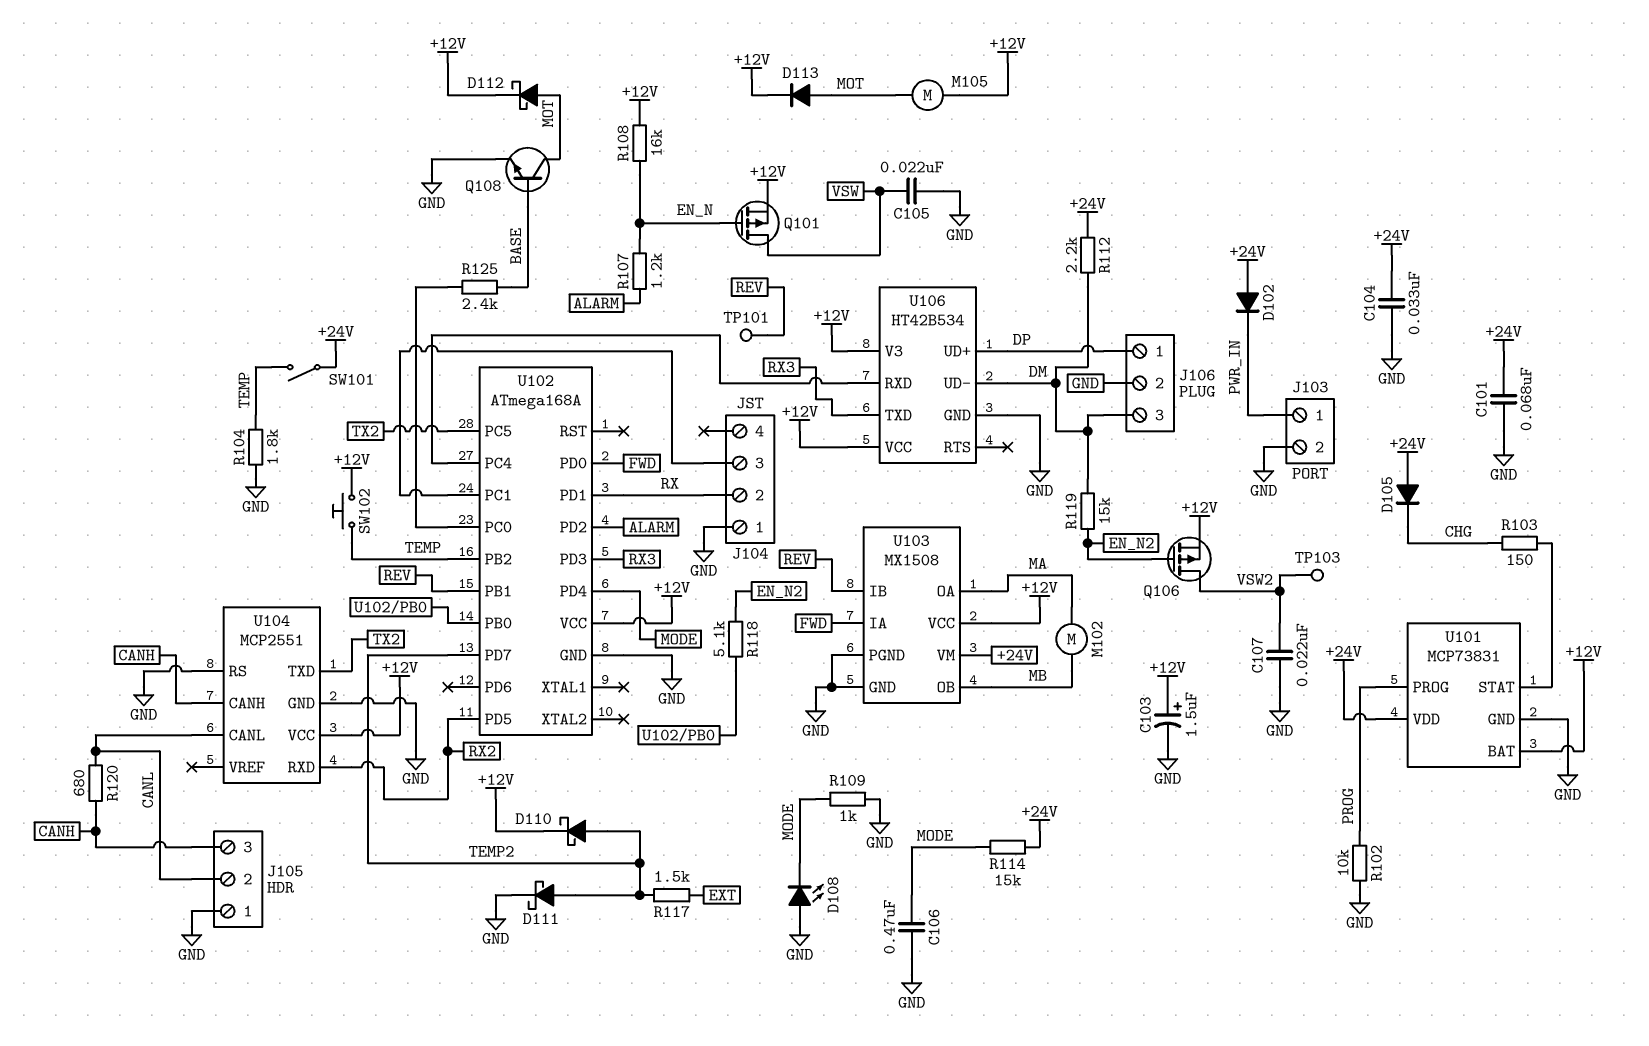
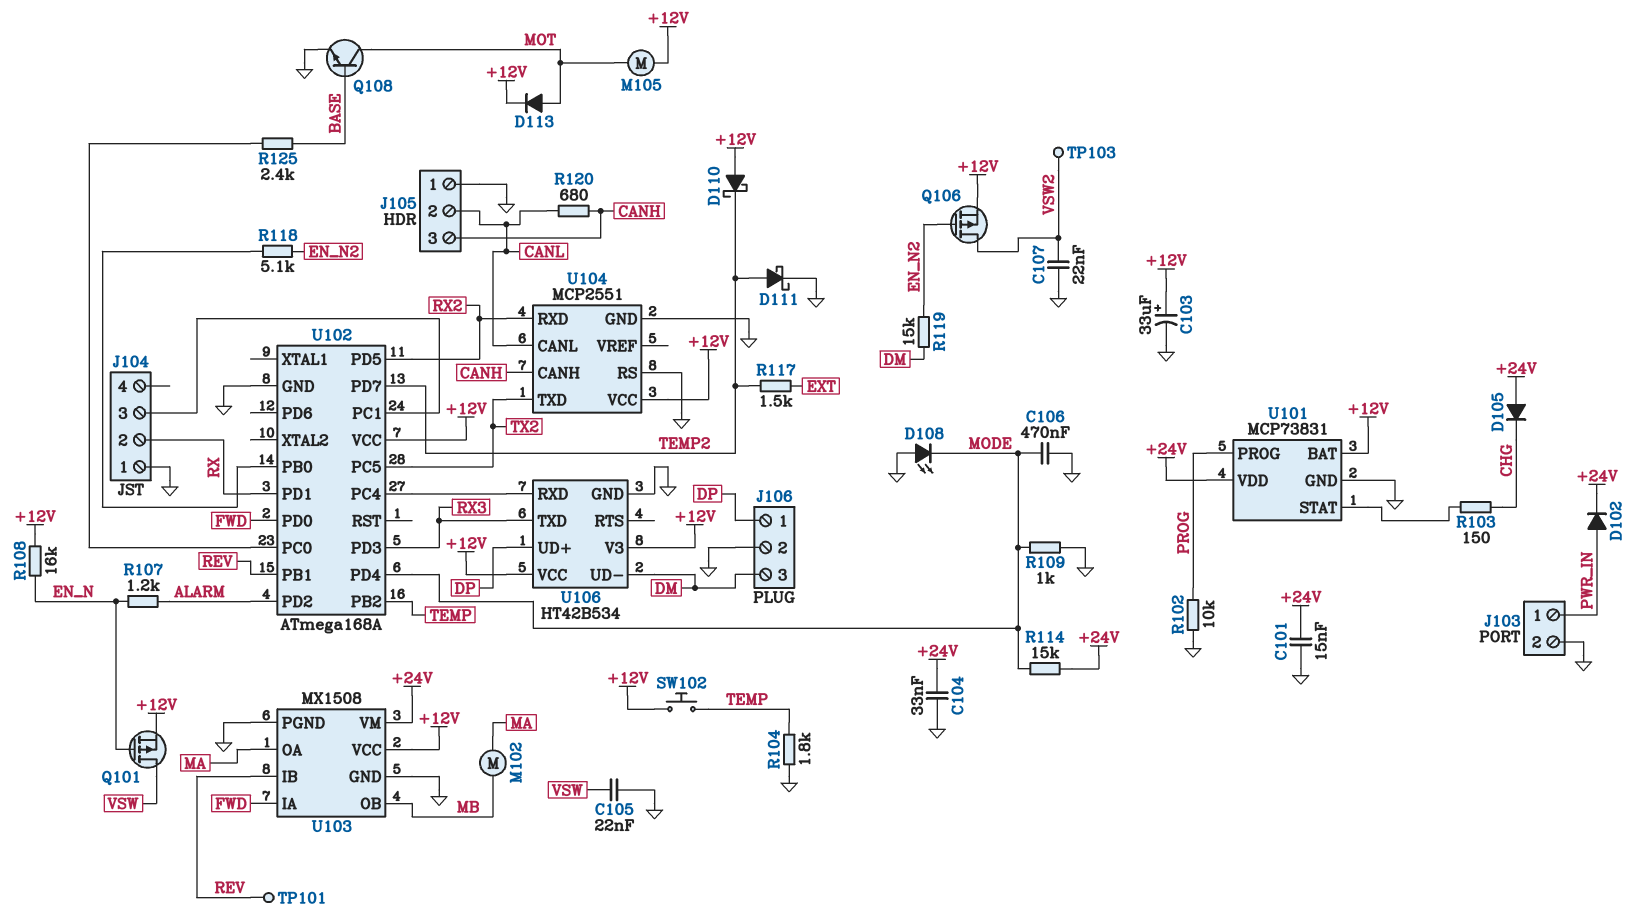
C101: 68nF (+24V, GND) -> 15nF (+24V, GND)
C103: 1.5uF (plus +12V, minus GND) -> 33uF (plus +12V, minus GND)
D102: diode (A +24V, K PWR_IN) -> diode (A PWR_IN, K +24V)
D110: schottky (A TEMP2, K +12V) -> schottky (A +12V, K TEMP2)
D112: schottky (A MOT, K +12V) -> none
R112: 2.2k (+24V, DM) -> none
SW101: switch (+24V, TEMP) -> none

